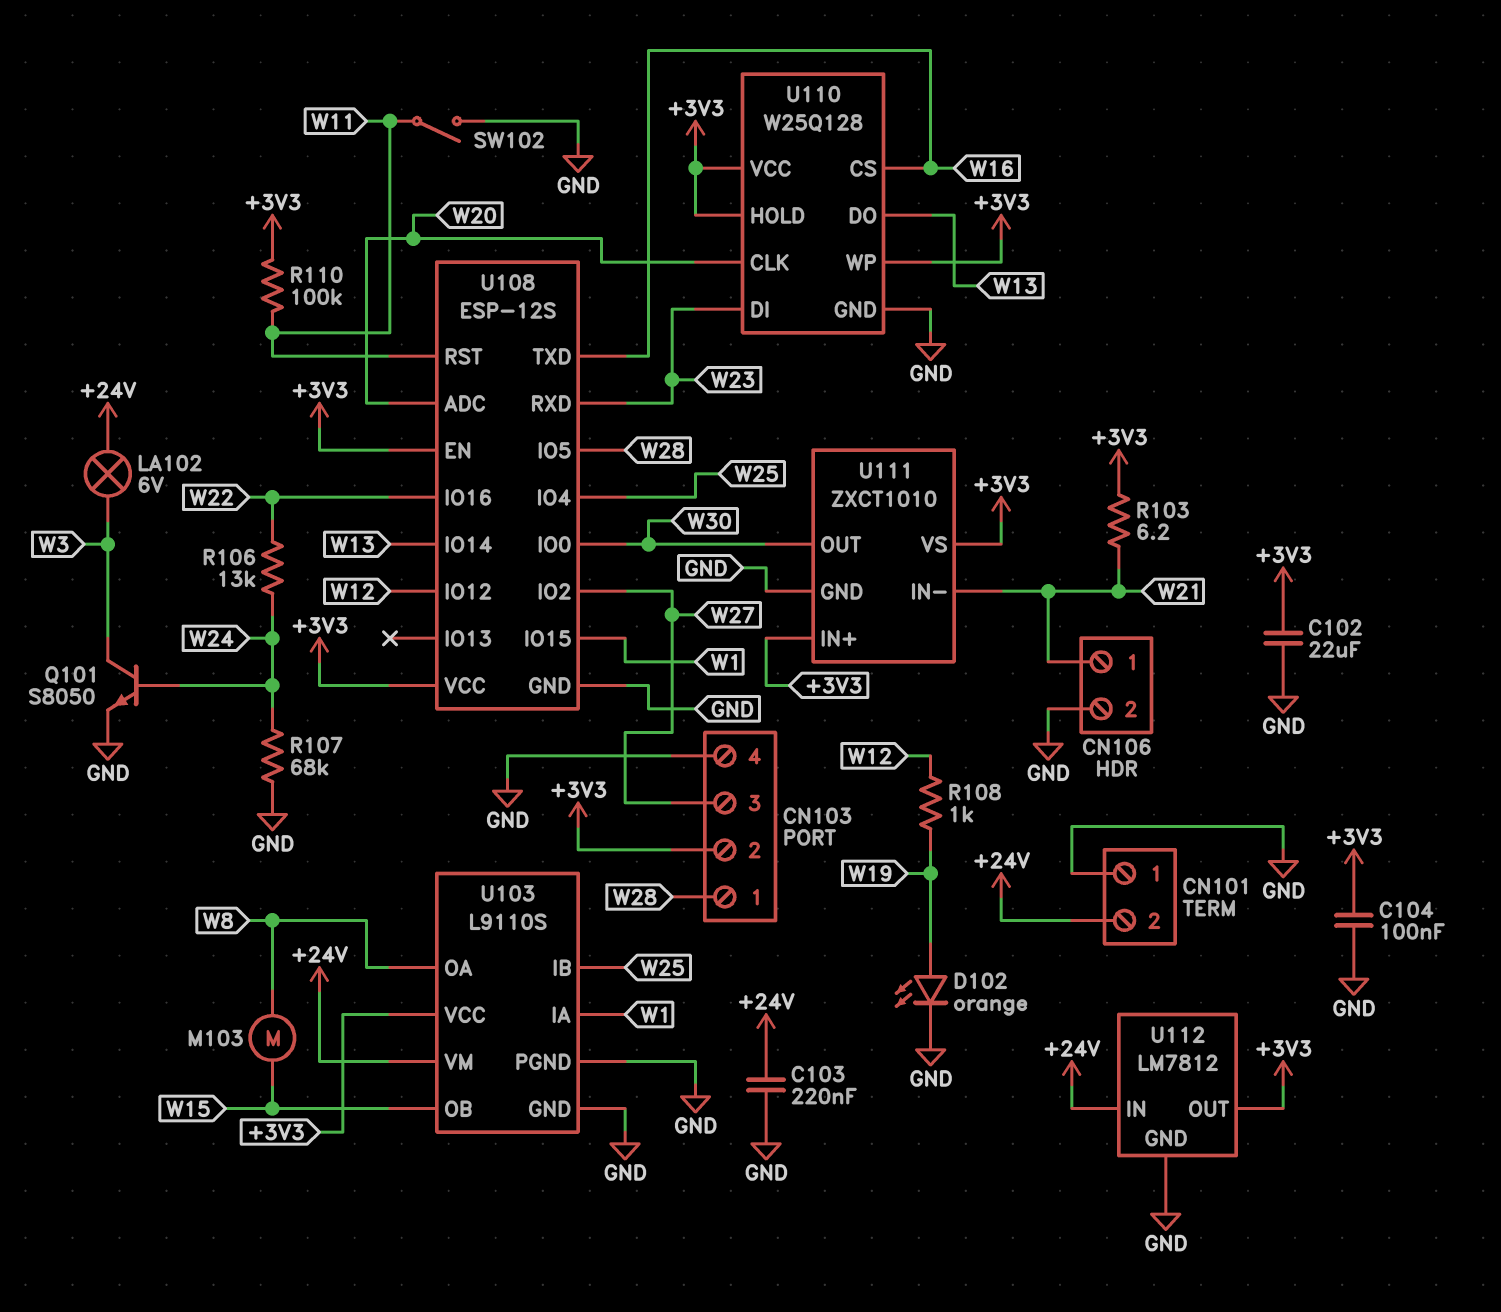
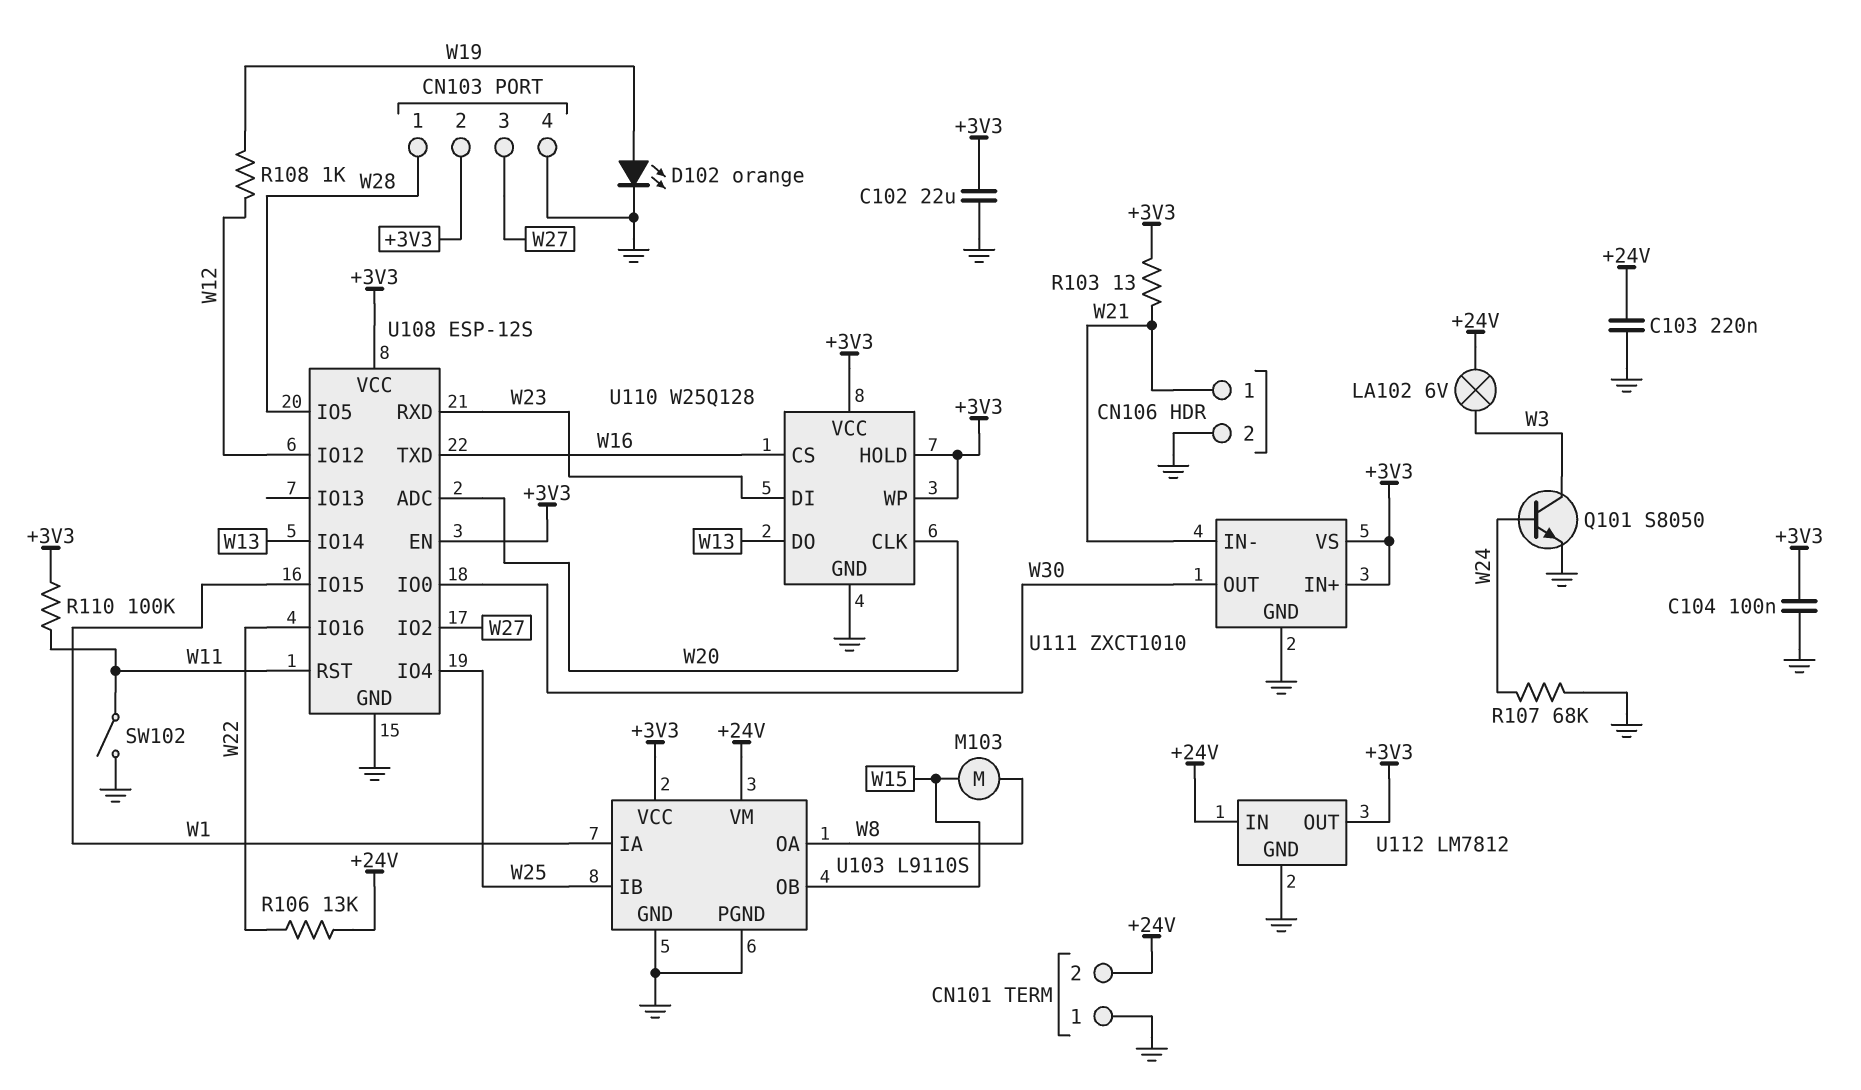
R103: 6.2 (+3V3, W21) -> 13 (+3V3, W21)
R106: 13k (W22, W24) -> 13k (+24V, W22)

